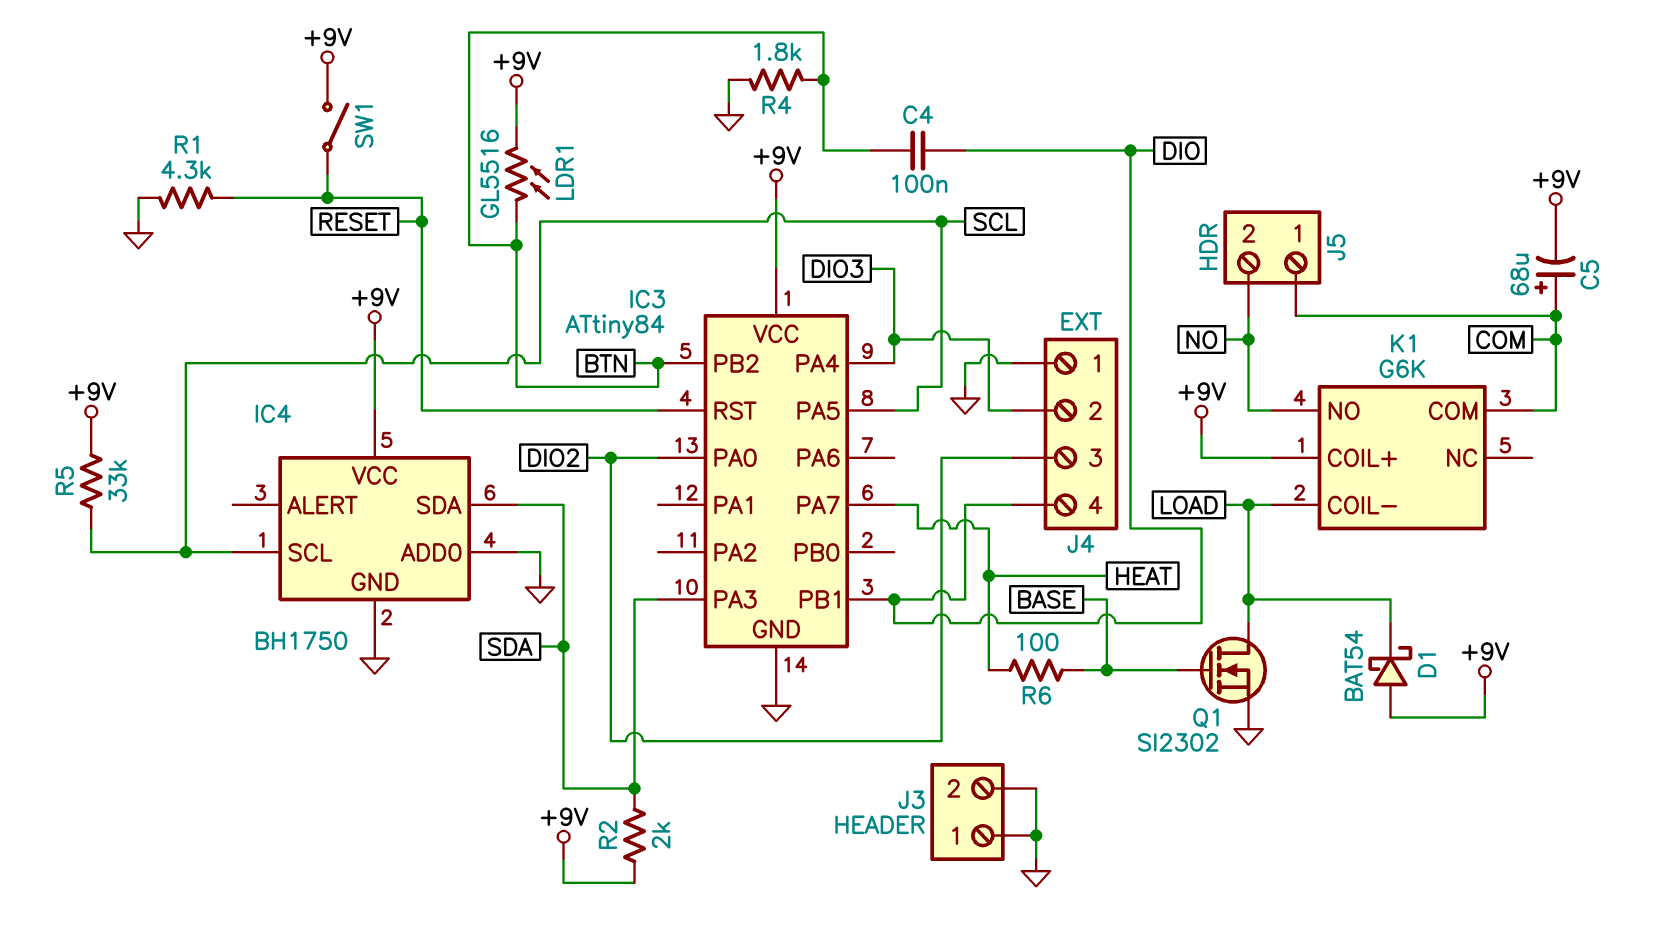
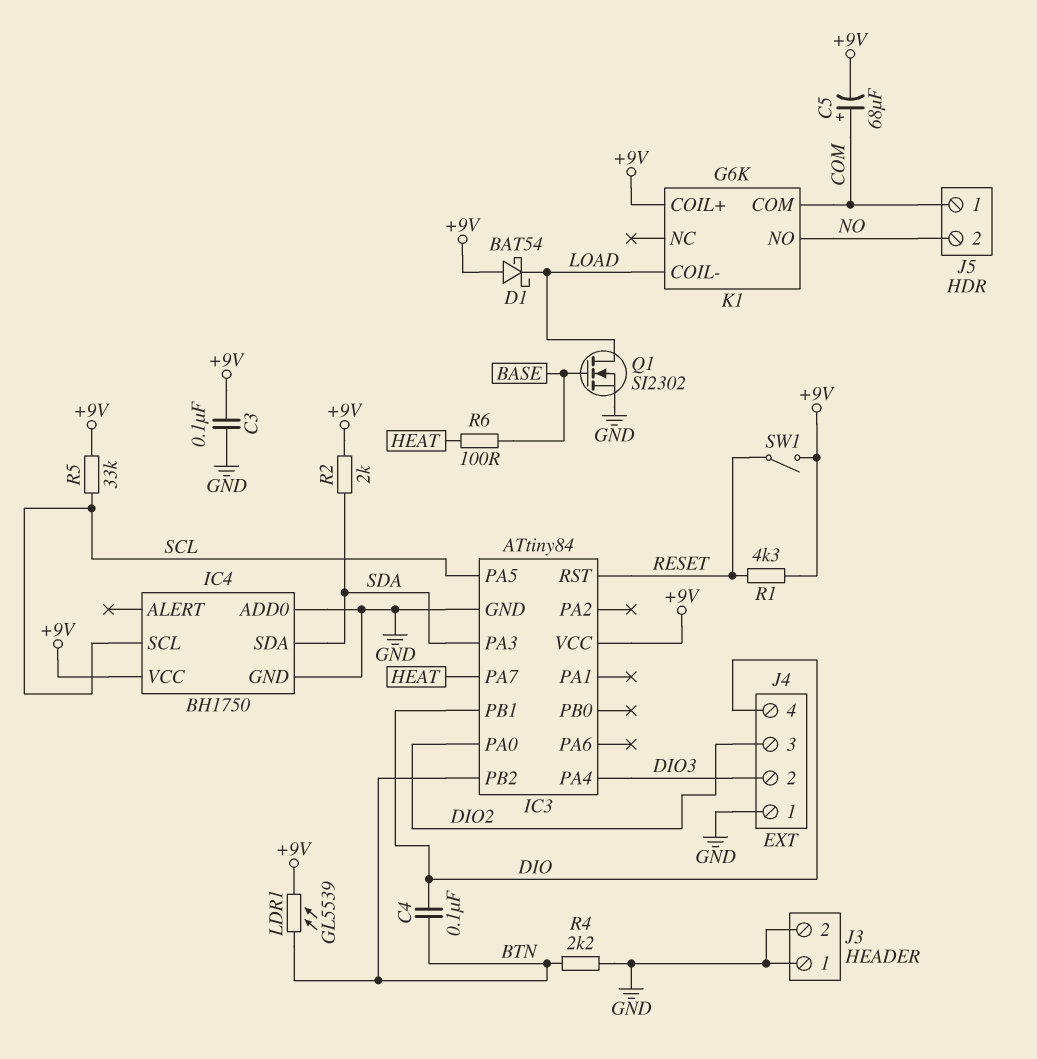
C3: none -> 100nF (+9V, GND)
LDR1: GL5516 (+9V, BTN) -> GL5539 (+9V, BTN)
R1: 4.3k (GND, RESET) -> 4.3k (+9V, RESET)
R4: 1.8k (BTN, GND) -> 2.2k (BTN, GND)

